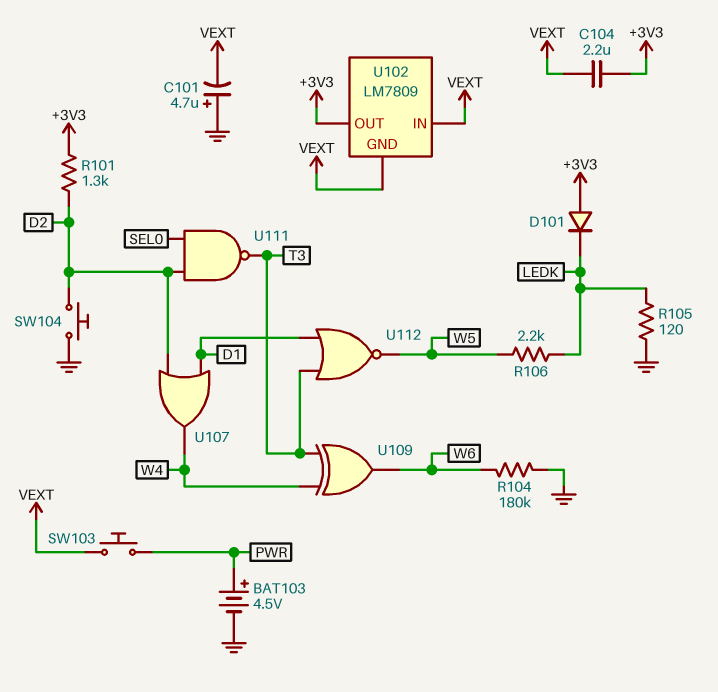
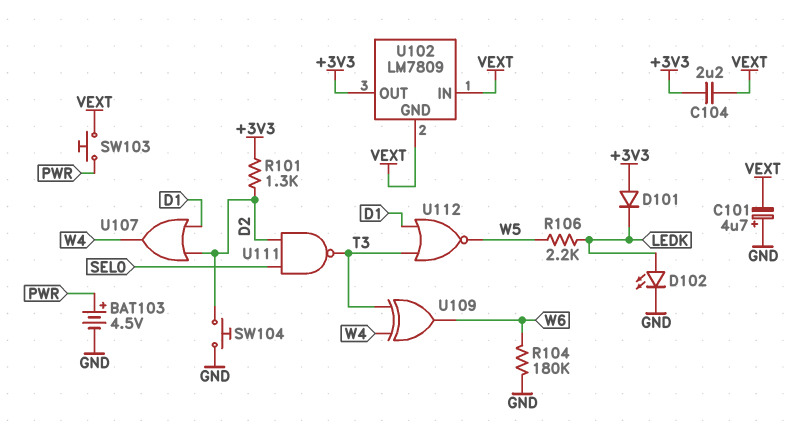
D102: none -> LED (A LEDK, K GND)
R105: 120 (GND, LEDK) -> none

